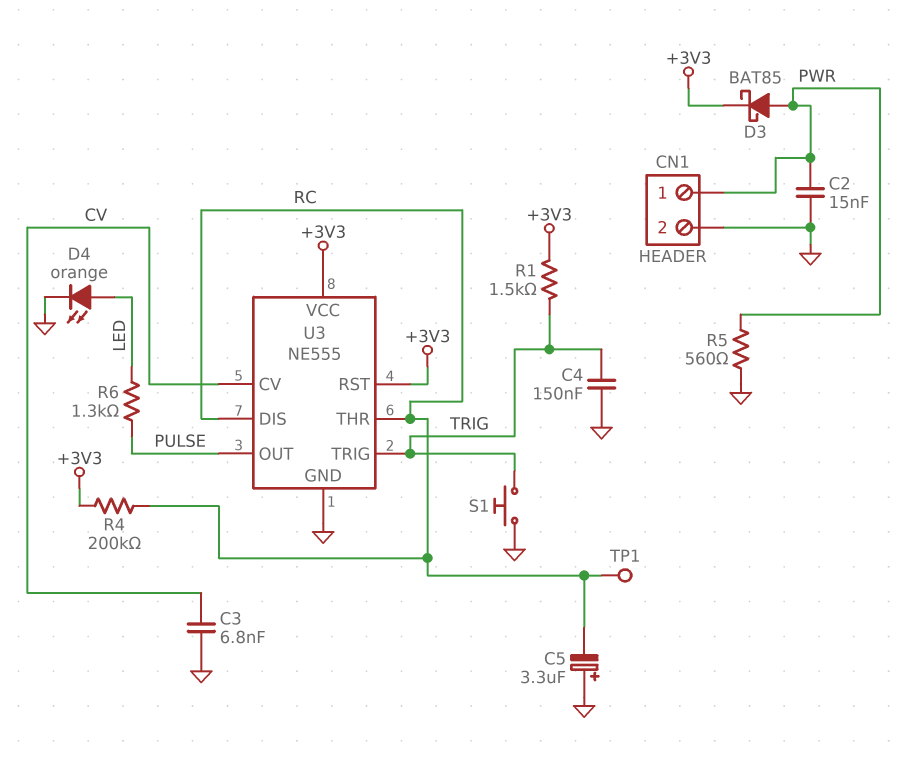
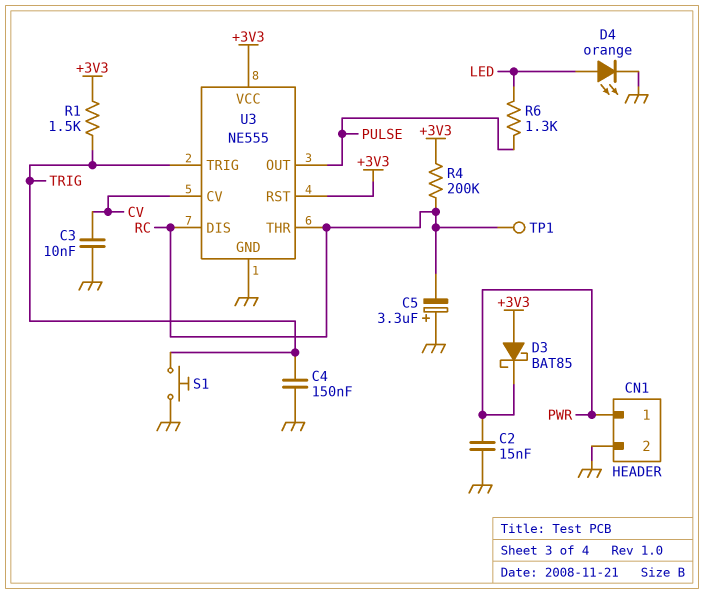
C3: 6.8nF (CV, GND) -> 10nF (CV, GND)
D3: schottky BAT85 (A PWR, K +3V3) -> schottky BAT85 (A +3V3, K PWR)
R5: 560 (GND, PWR) -> none

